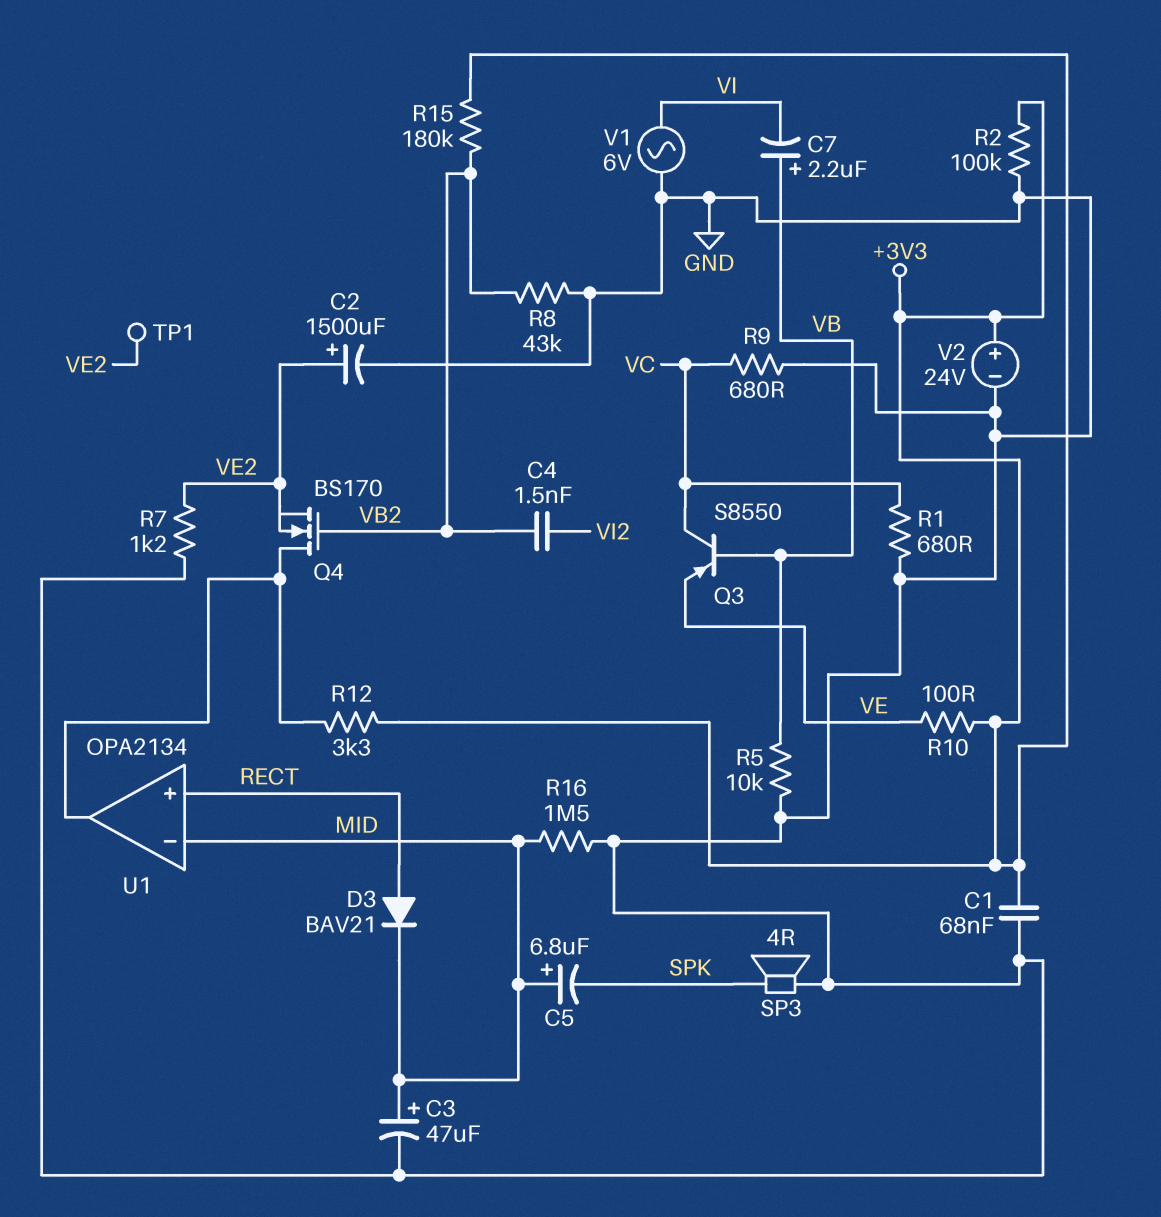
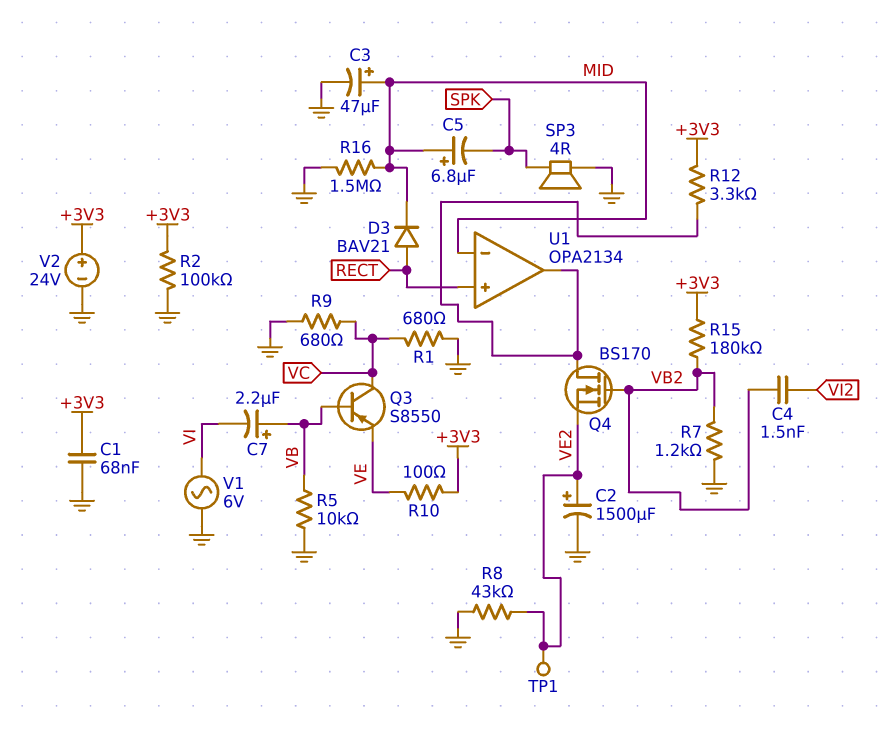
R7: 1.2k (GND, VE2) -> 1.2k (GND, VB2)
R8: 43k (GND, VB2) -> 43k (GND, VE2)

